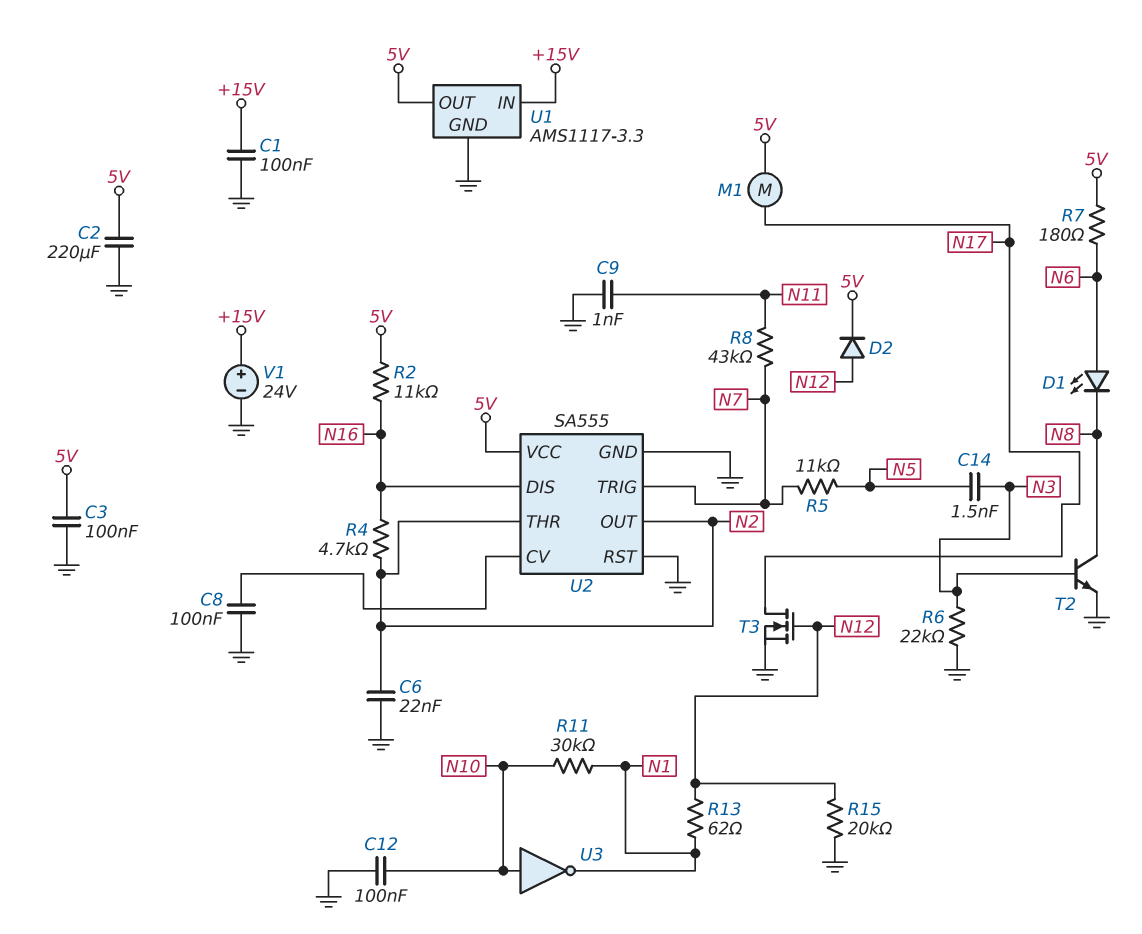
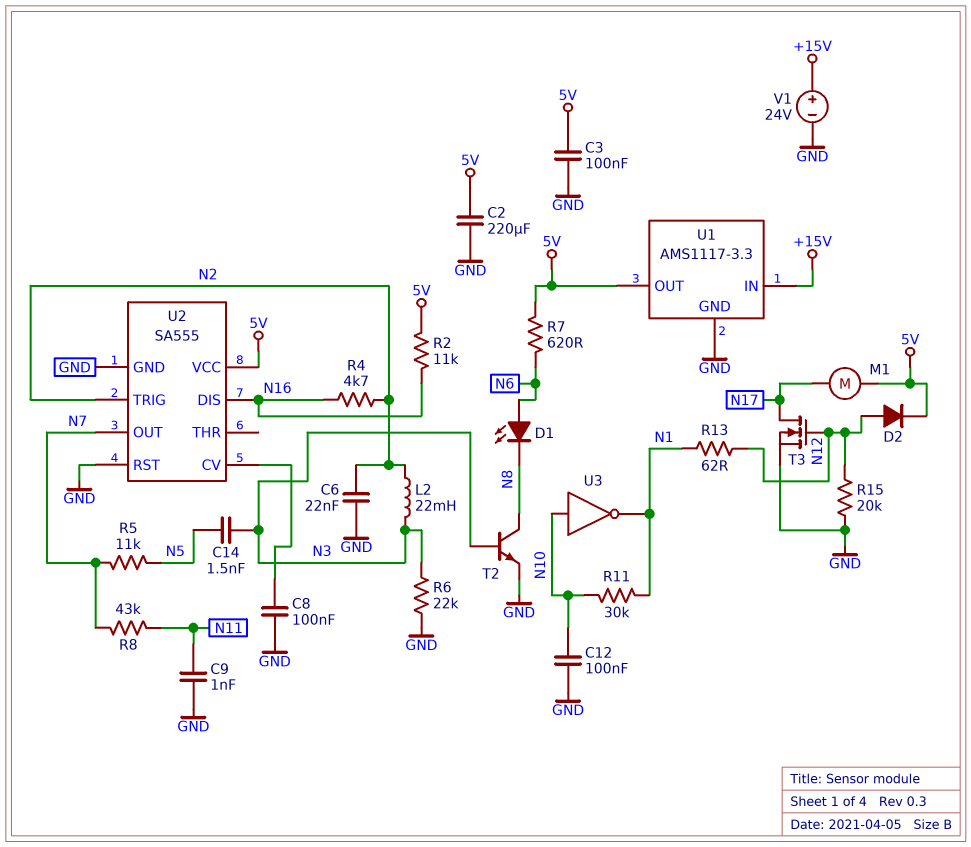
C1: 100nF (+15V, GND) -> none
L2: none -> 22mH (N2, N3)
R7: 180 (5V, N6) -> 620 (5V, N6)
U2 pin OUT: N2 -> N7
U2 pin THR: N2 -> none
U2 pin TRIG: N7 -> N2

